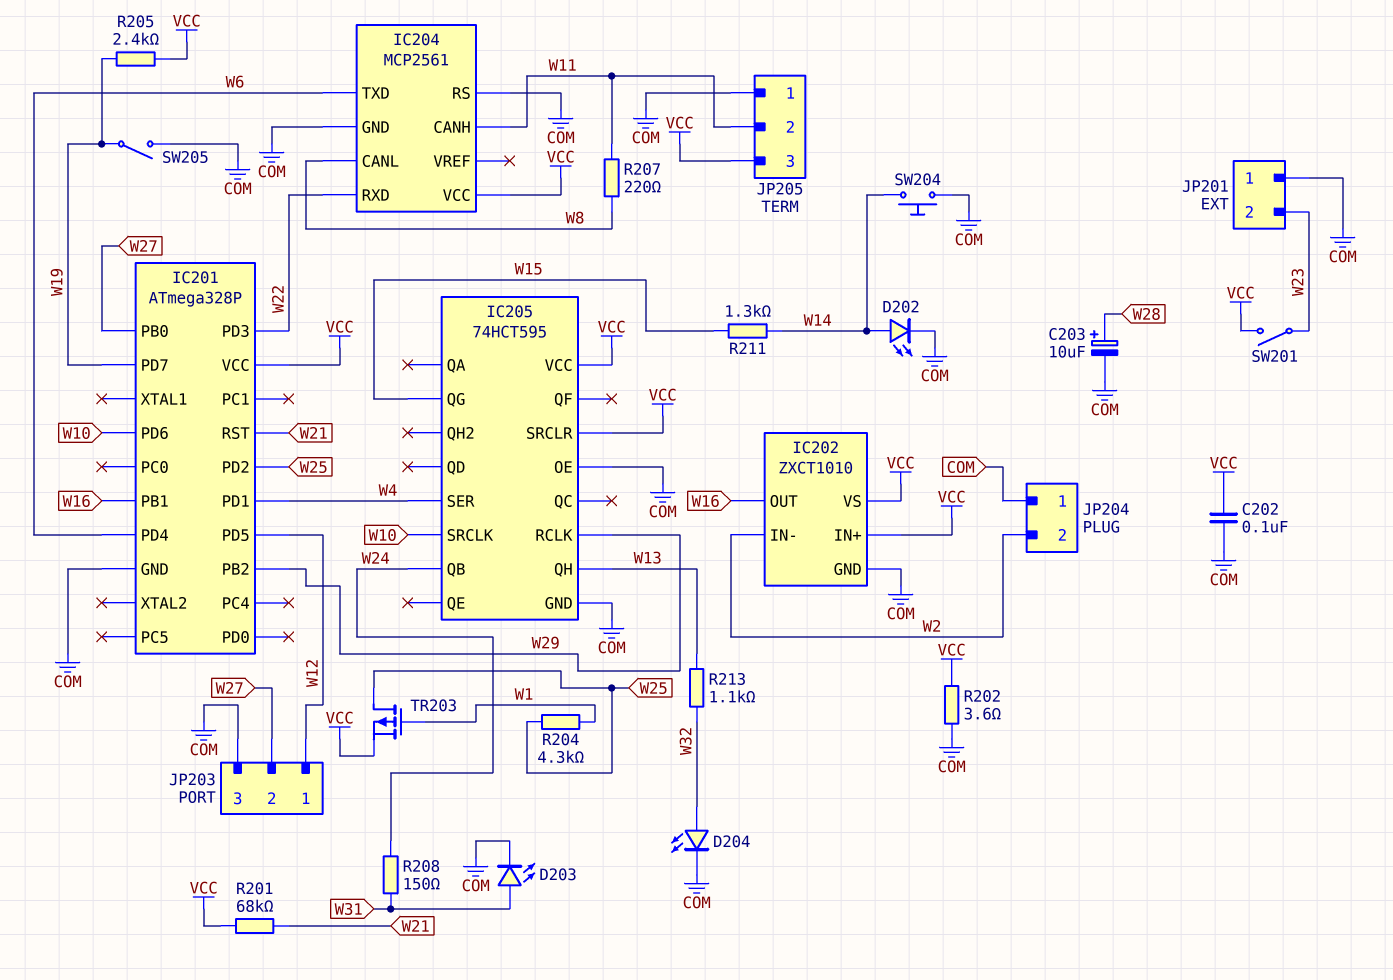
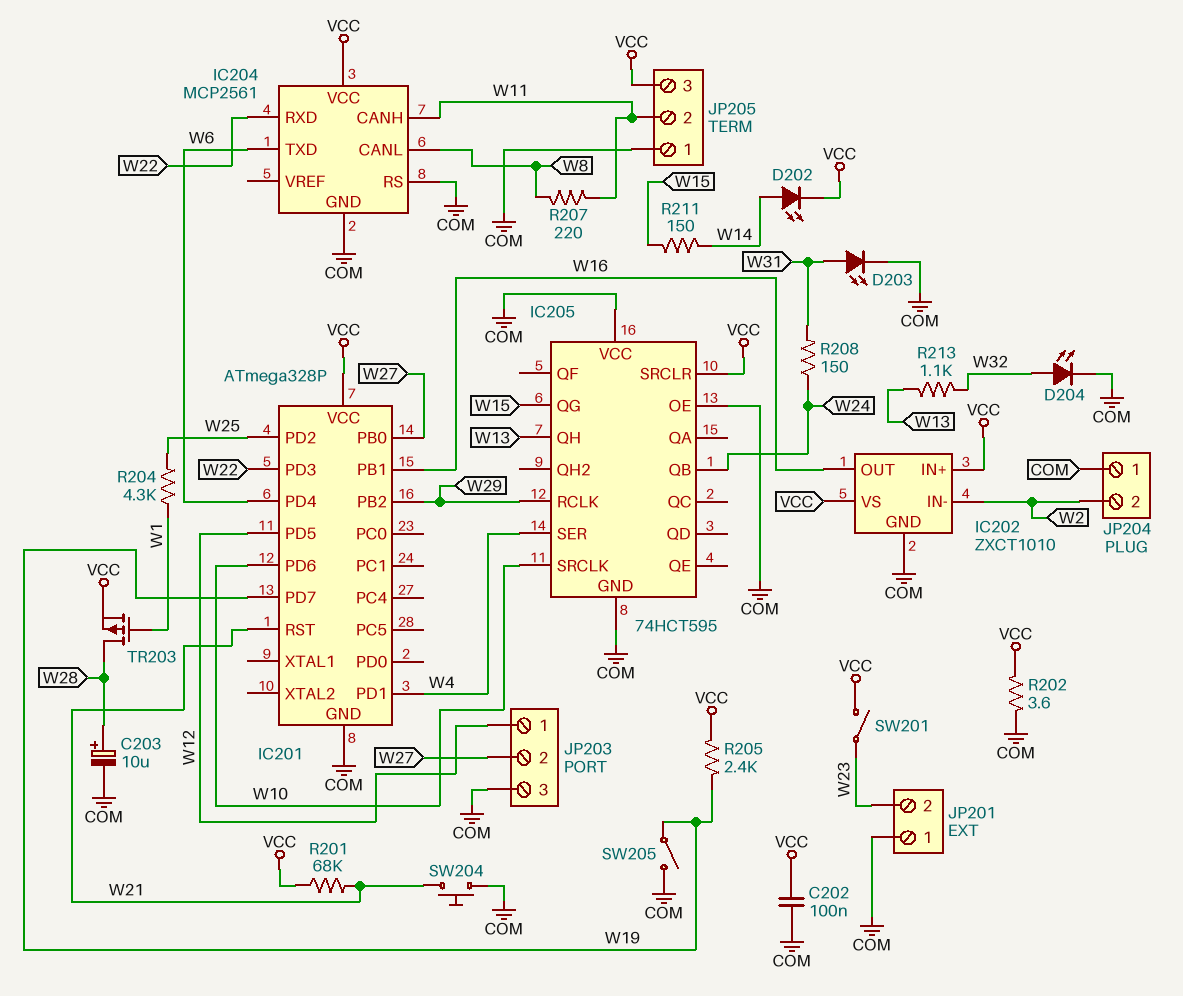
D202: LED (A W14, K COM) -> LED (A W14, K VCC)
IC205 pin VCC: VCC -> COM
R211: 1.3k (W14, W15) -> 150 (W14, W15)
SW204: button (COM, W14) -> button (COM, W21)
TR203: PMOS (G W1, D W25, S VCC) -> PMOS (G W1, D W28, S VCC)

